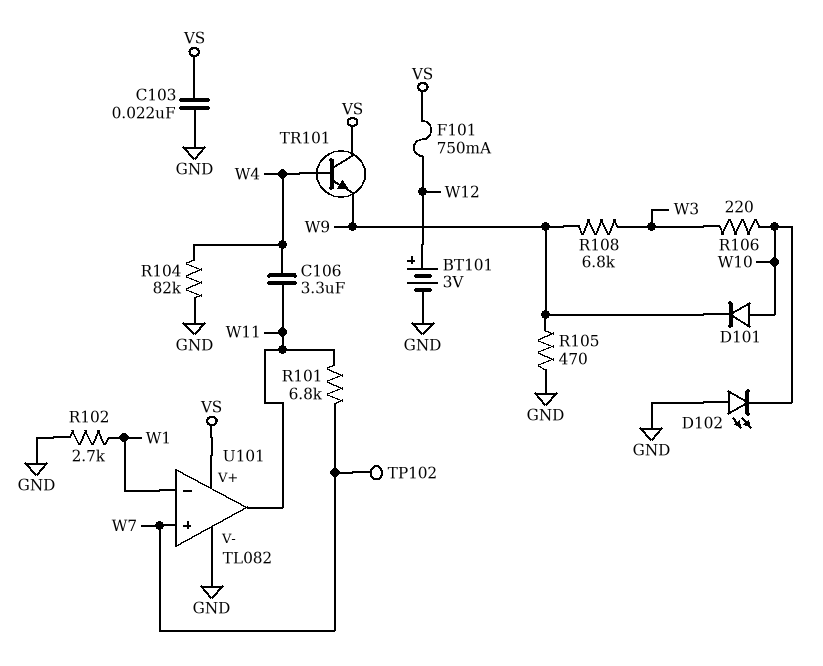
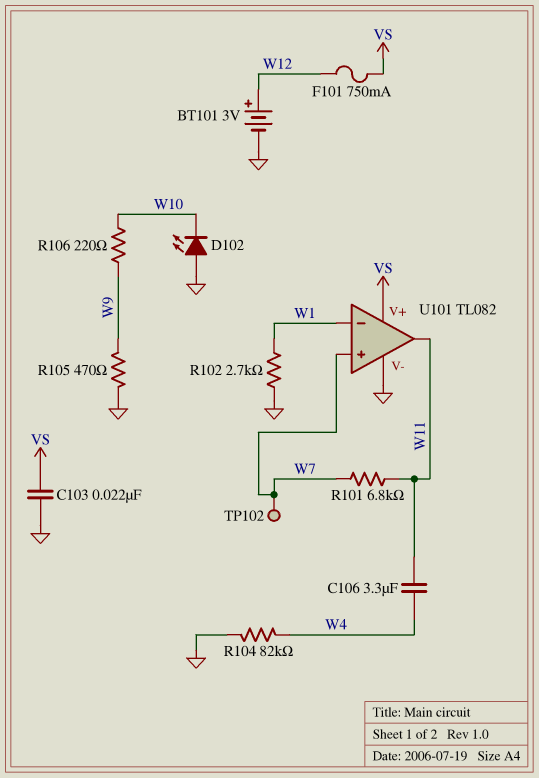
D101: diode (A W10, K W9) -> none
R106: 220 (W3, W10) -> 220 (W9, W10)
R108: 6.8k (W3, W9) -> none
TR101: NPN (B W4, C VS, E W9) -> none

